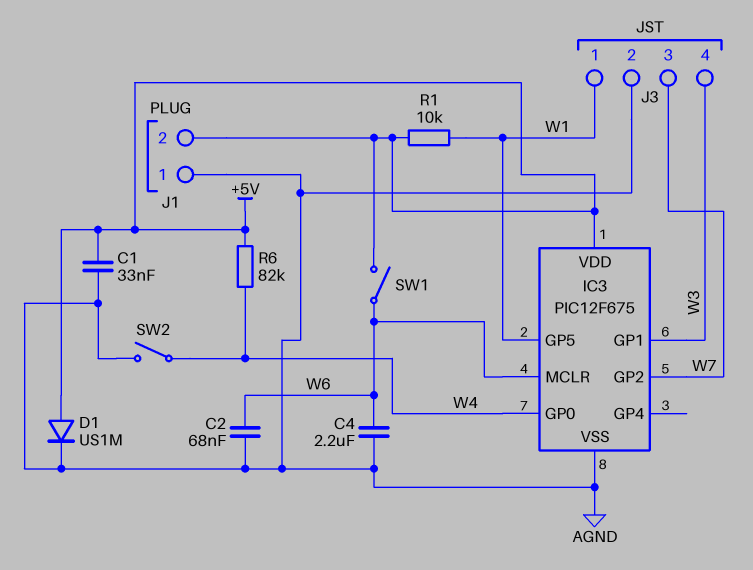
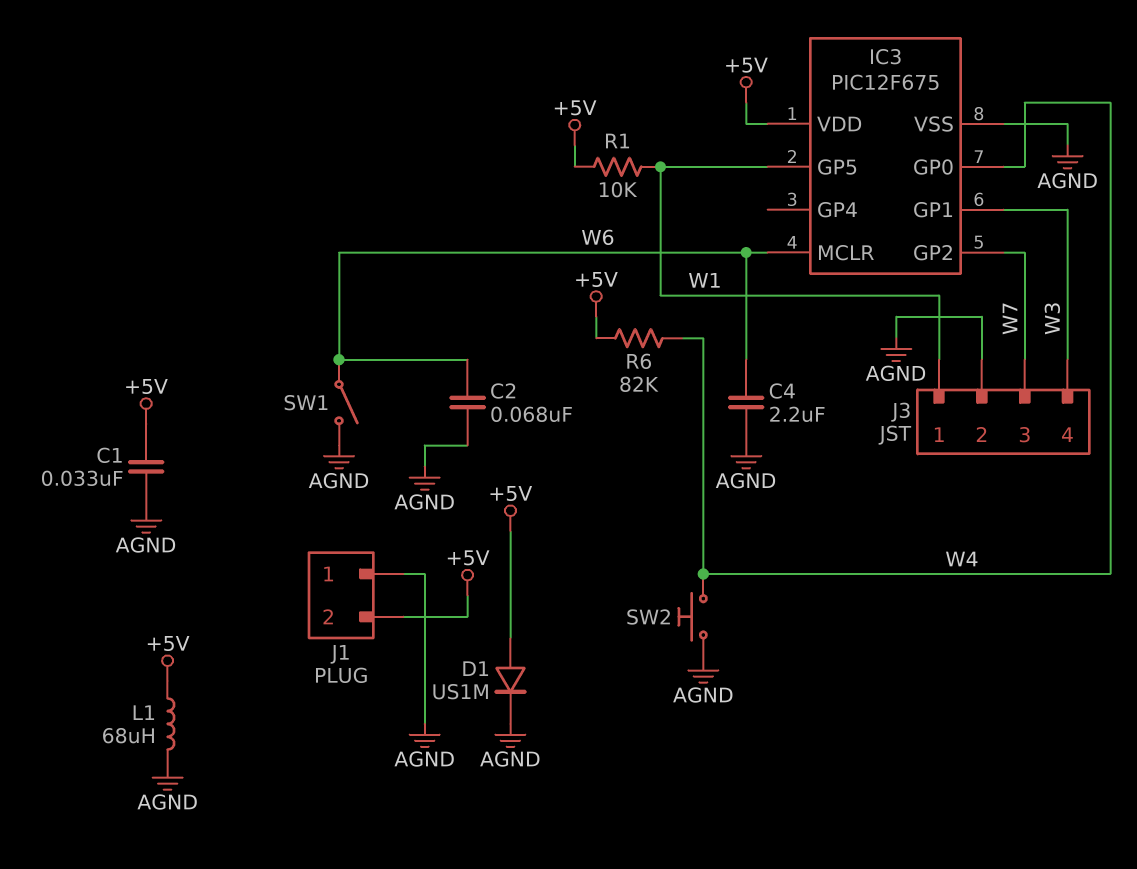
L1: none -> 68uH (+5V, AGND)
SW1: switch (+5V, W6) -> switch (AGND, W6)
SW2: switch (AGND, W4) -> button (AGND, W4)

